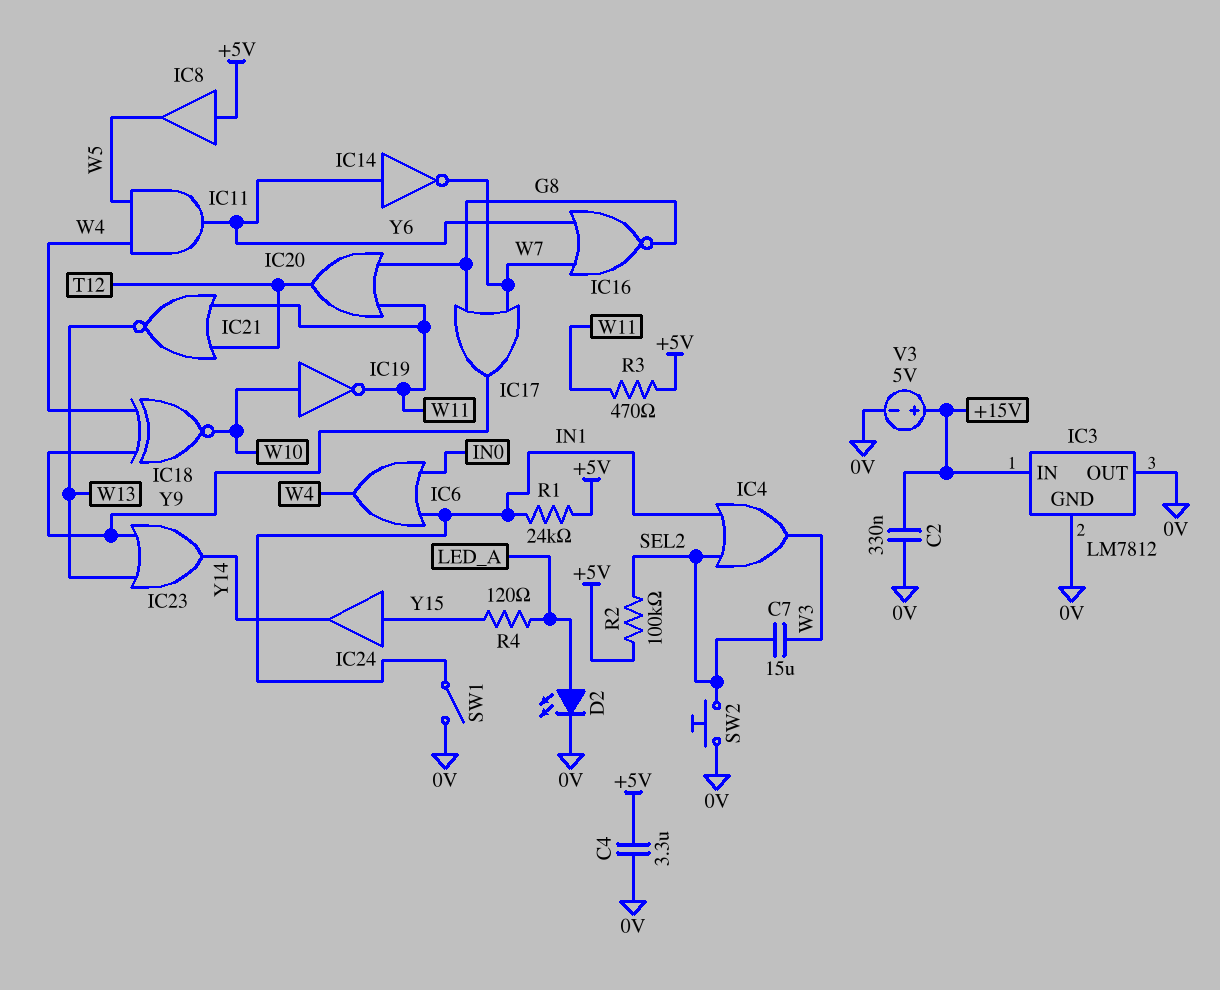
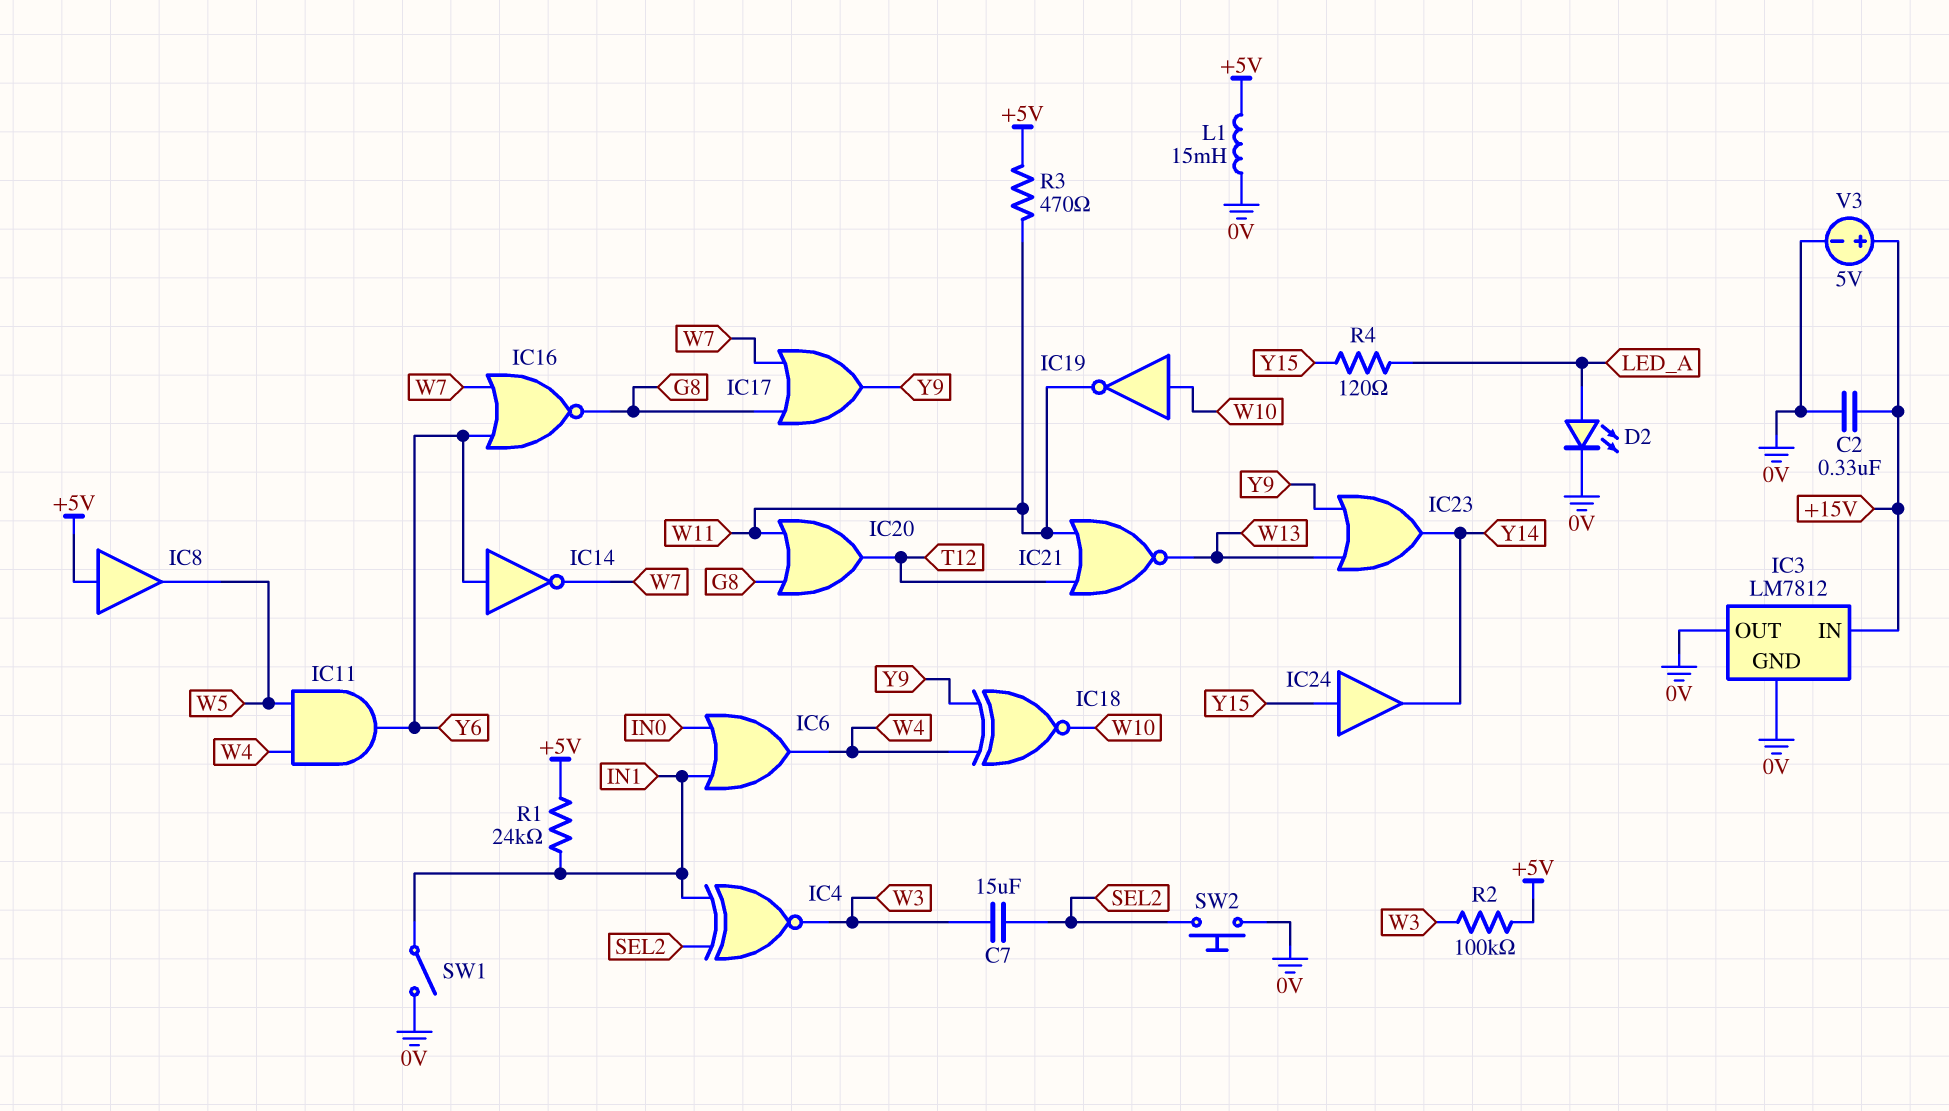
C4: 3.3uF (+5V, 0V) -> none
IC4: OR (in IN1, in SEL2, out W3) -> XNOR (in IN1, in SEL2, out W3)
L1: none -> 15mH (+5V, 0V)
R2: 100k (+5V, SEL2) -> 100k (+5V, W3)

